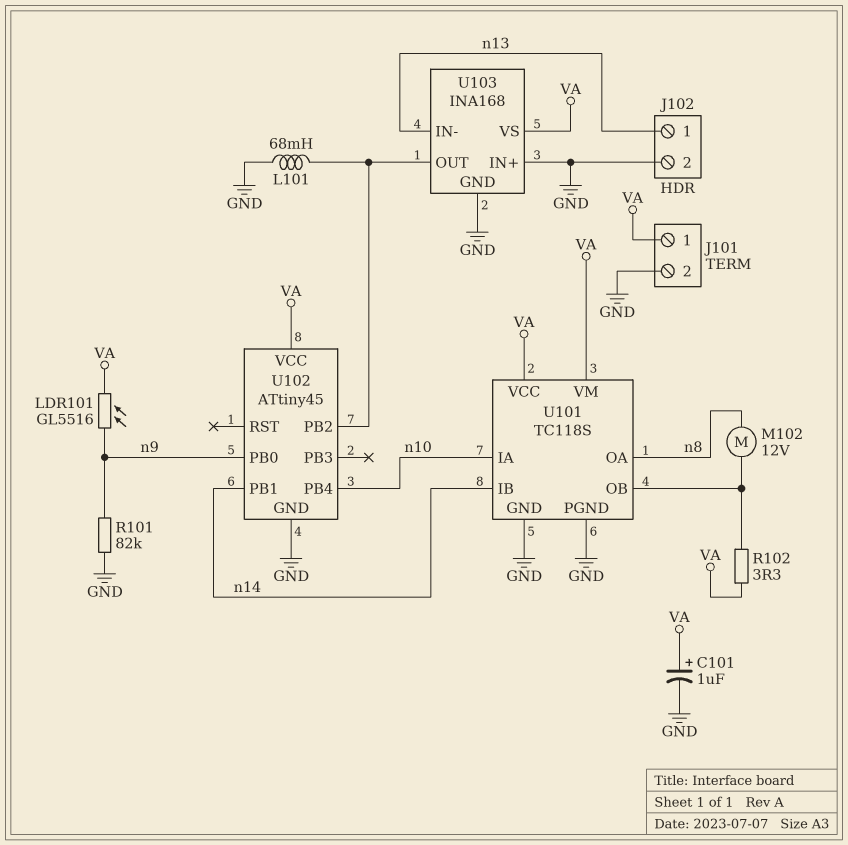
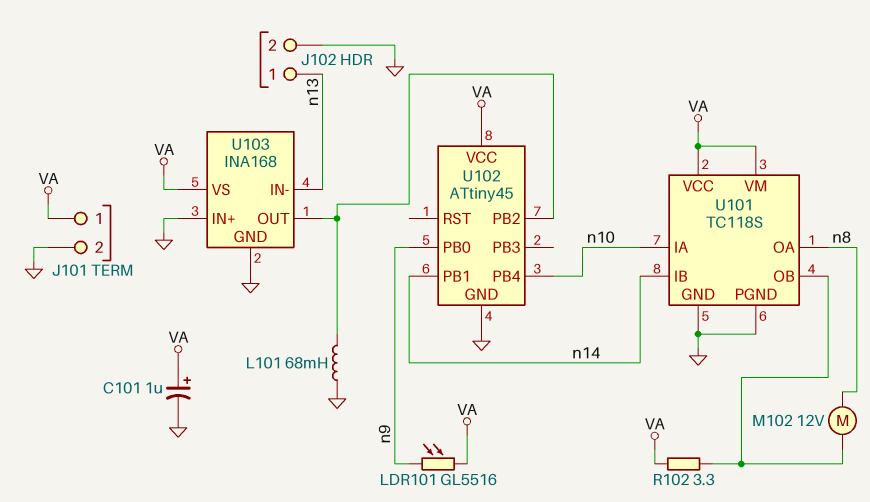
R101: 82k (GND, n9) -> none

